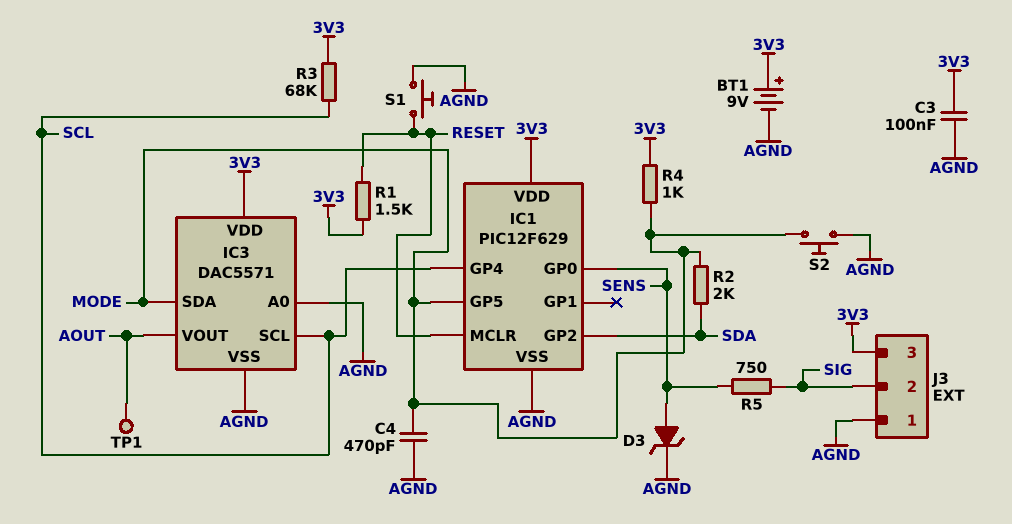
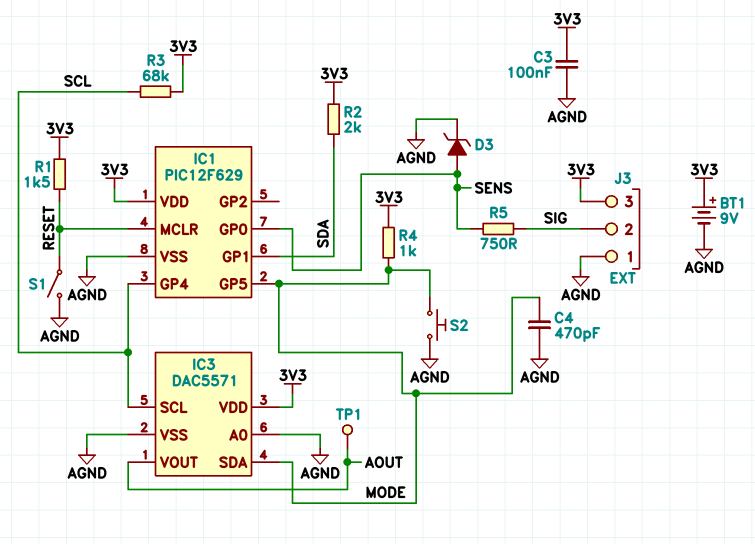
IC1 pin GP1: none -> SDA
IC1 pin GP2: SDA -> none
R2: 2k (MODE, SDA) -> 2k (3V3, SDA)
S1: button (AGND, RESET) -> switch (AGND, RESET)

